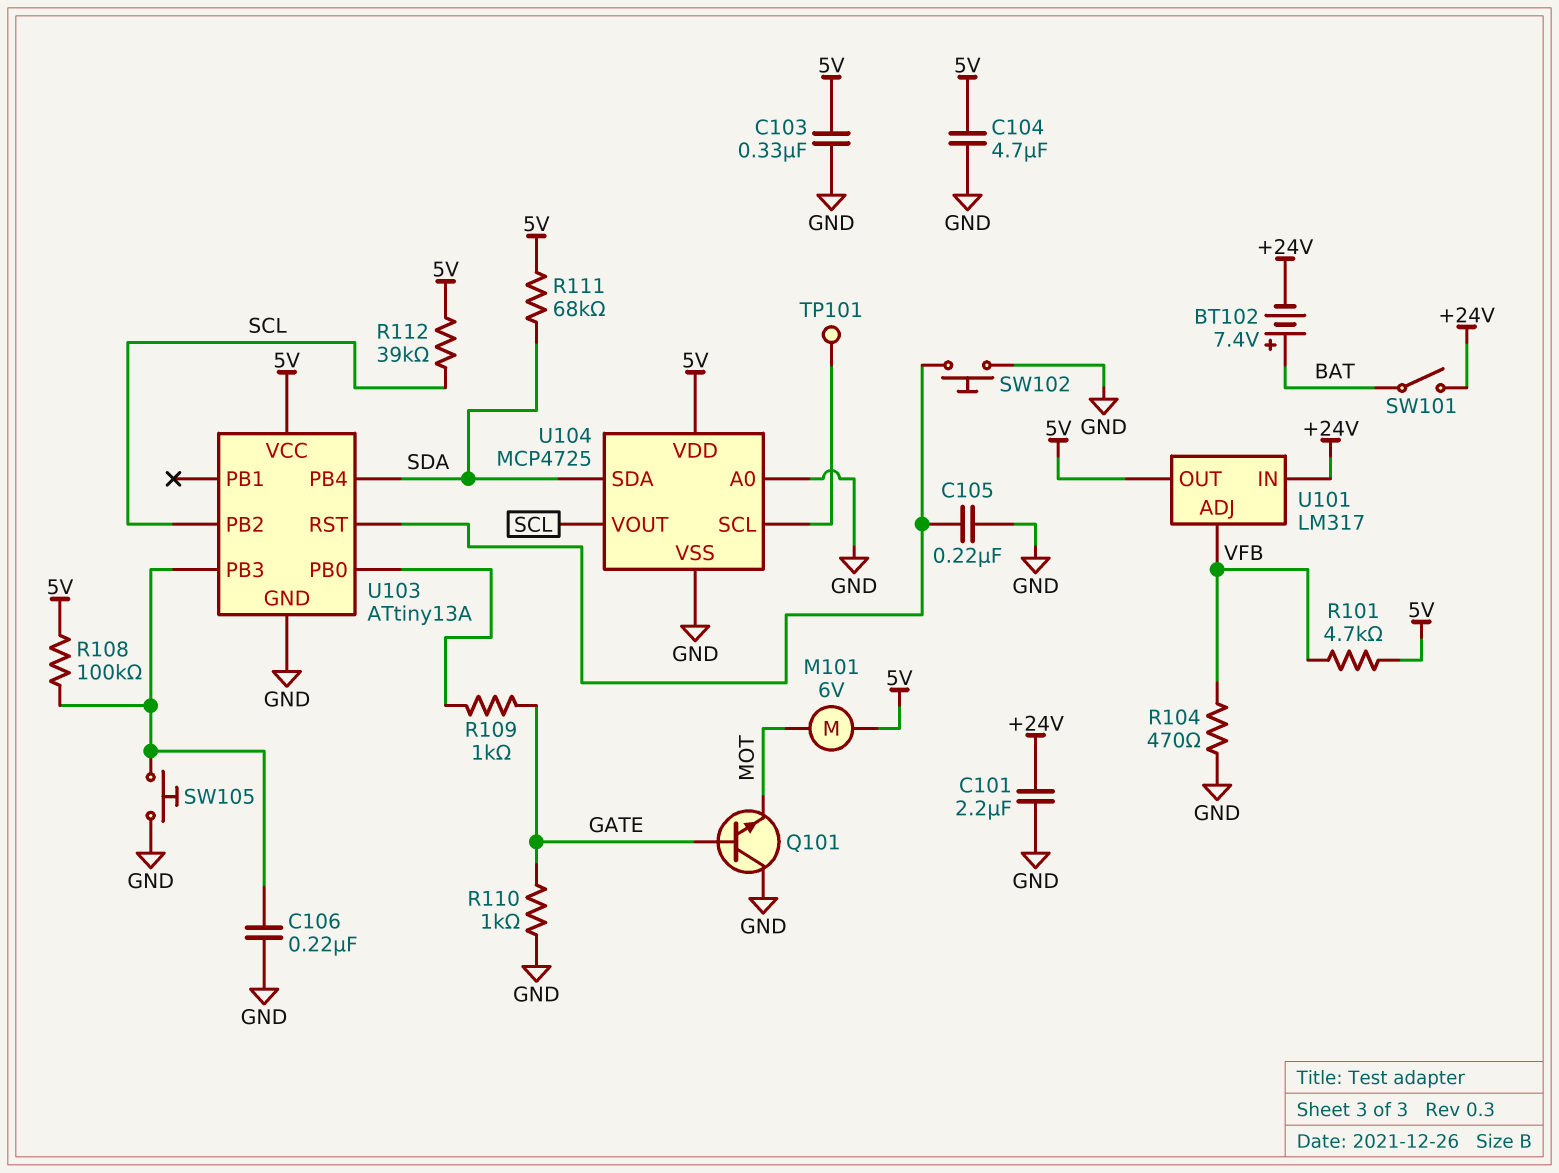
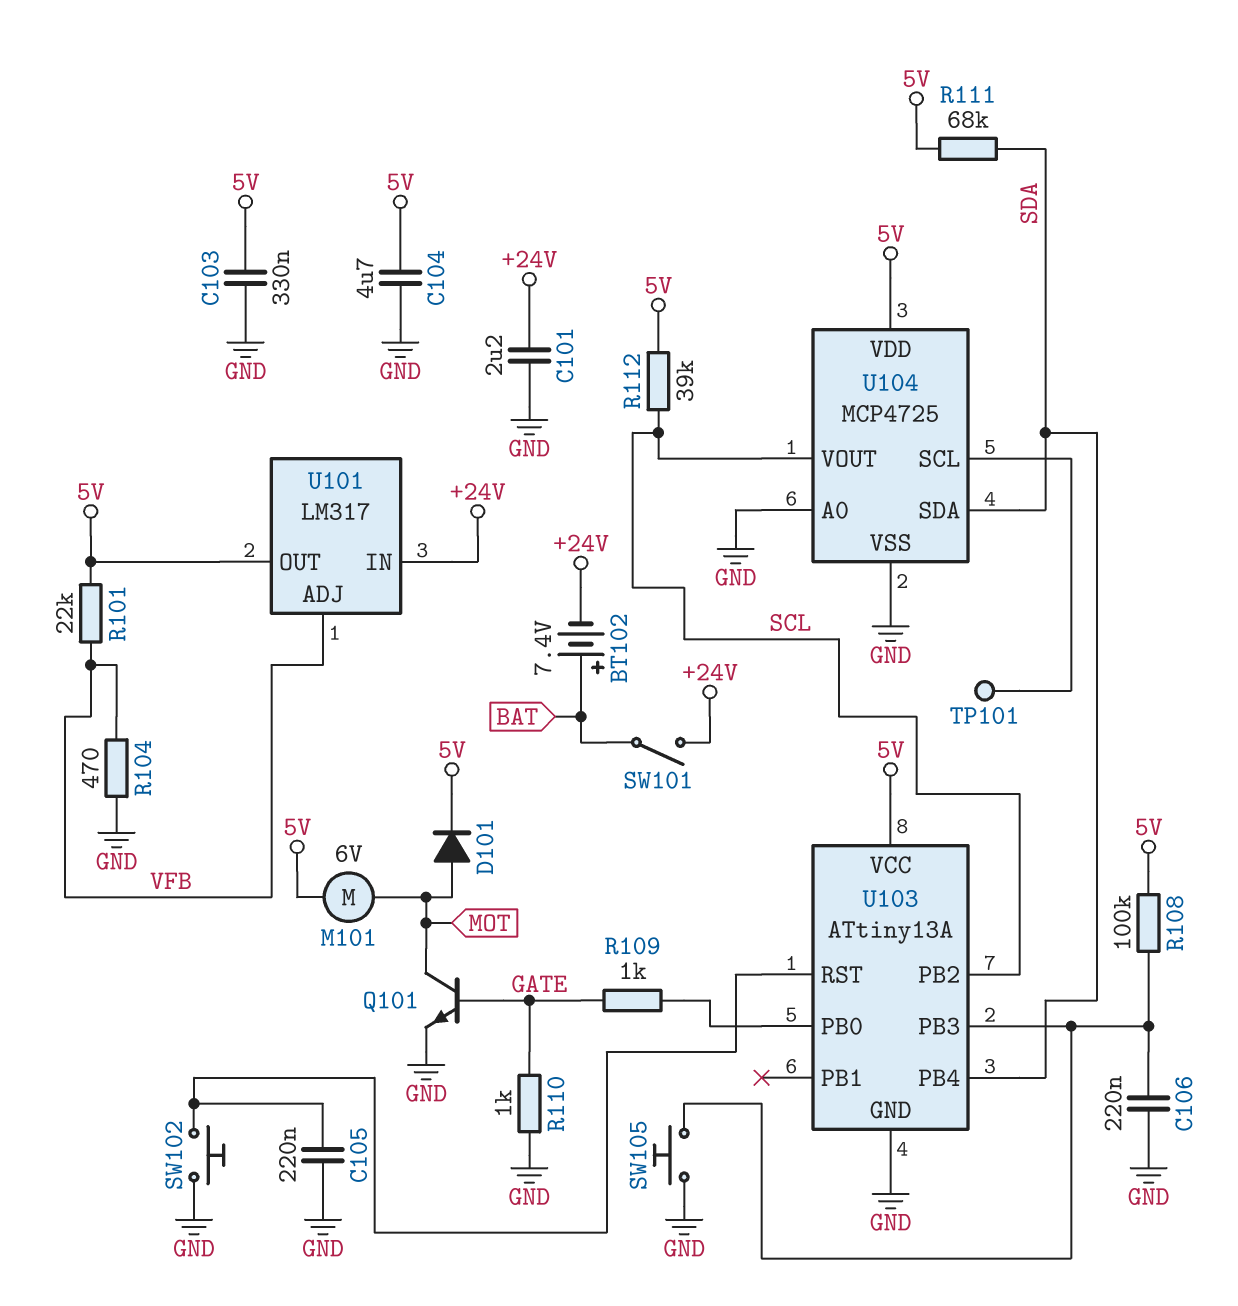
D101: none -> diode (A MOT, K 5V)
Q101: NPN (B GATE, C GND, E MOT) -> NPN (B GATE, C MOT, E GND)
R101: 4.7k (5V, VFB) -> 22k (5V, VFB)

